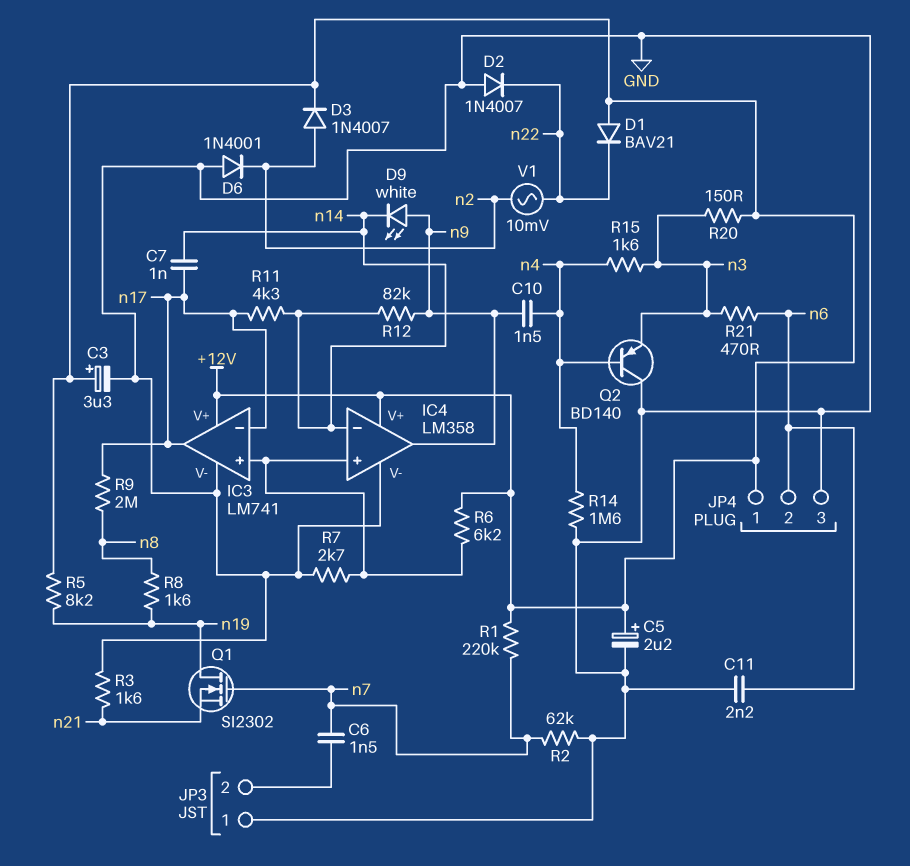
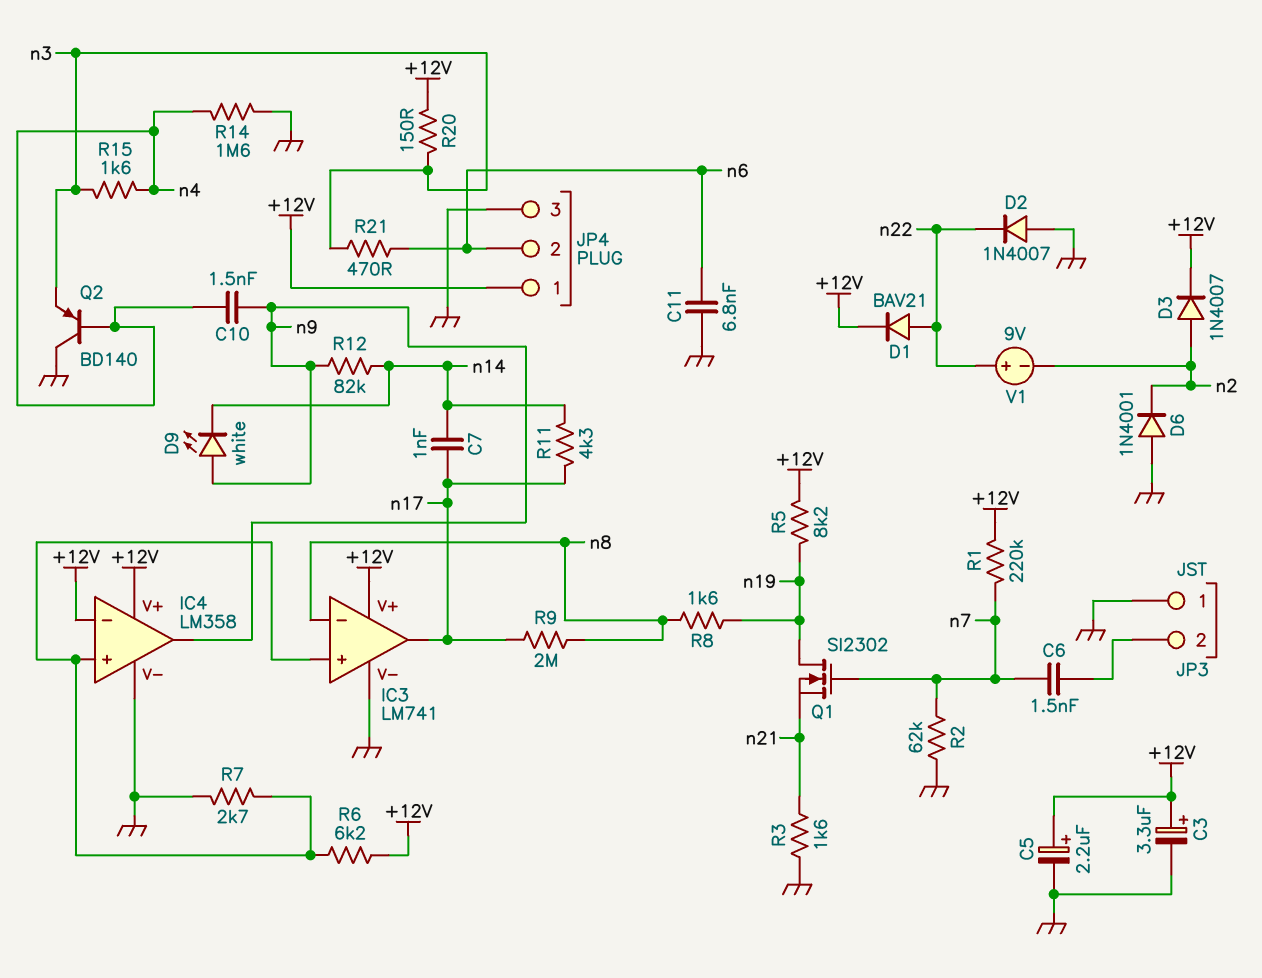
C11: 2.2nF (GND, n6) -> 6.8nF (GND, n6)
D1: diode BAV21 (A +12V, K n22) -> diode BAV21 (A n22, K +12V)
IC3 pin in-: n17 -> n8
IC4 pin in-: n14 -> +12V
V1: AC 10mV (n2, n22) -> 9V (plus n22, minus n2)

